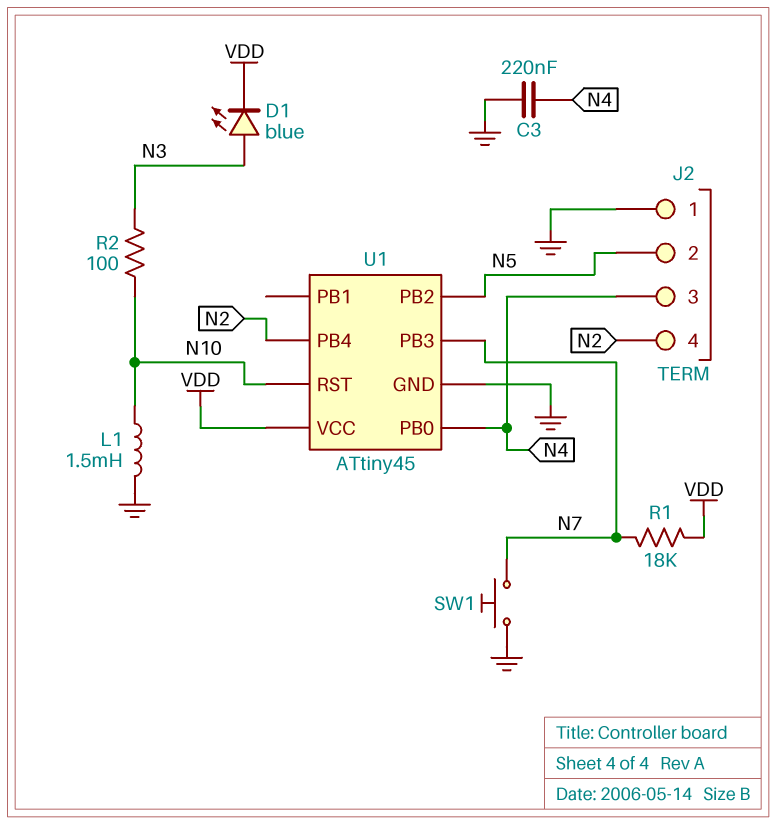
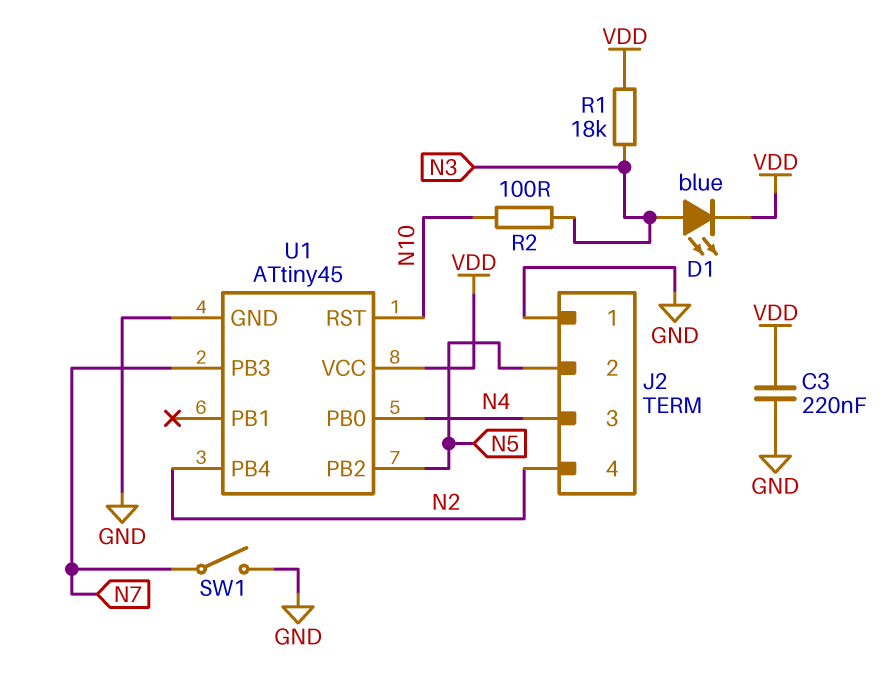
C3: 220nF (GND, N4) -> 220nF (GND, VDD)
L1: 1.5mH (GND, N10) -> none
R1: 18k (N7, VDD) -> 18k (N3, VDD)
SW1: button (GND, N7) -> switch (GND, N7)

